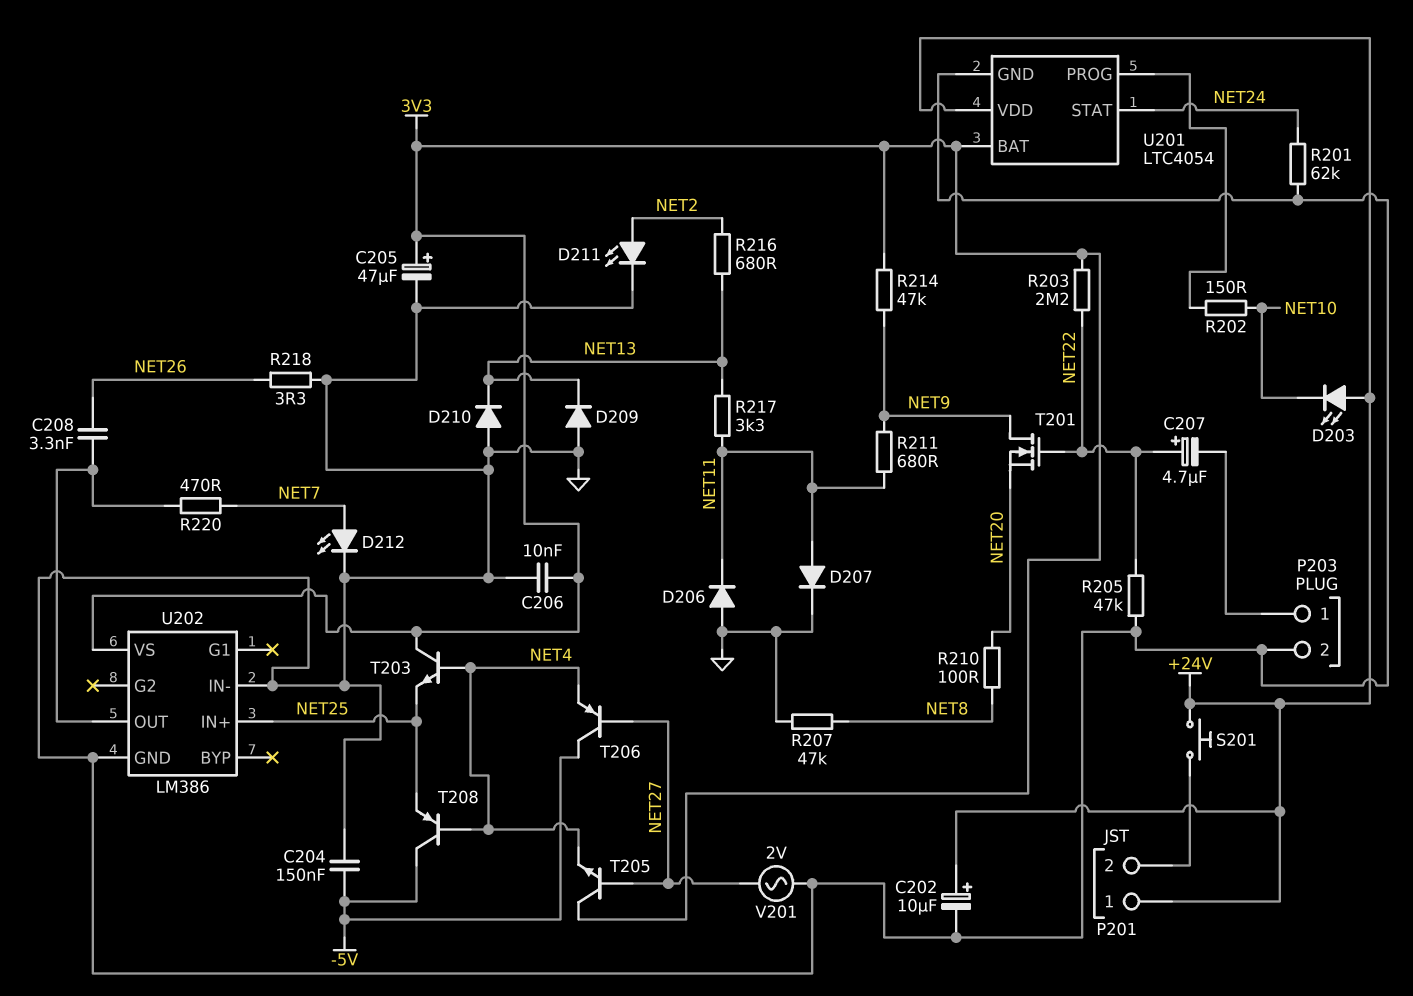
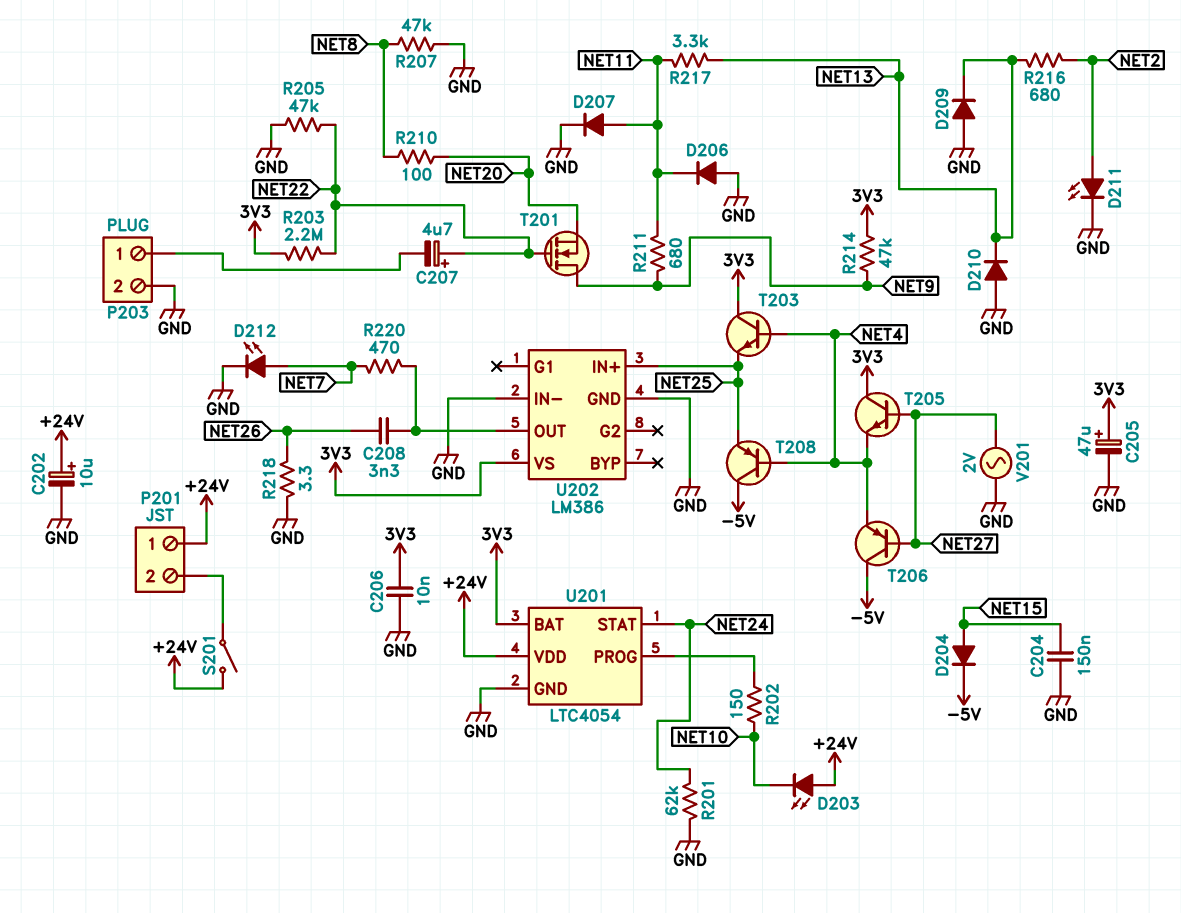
C204: 150nF (-5V, GND) -> 150nF (GND, NET15)
D204: none -> diode (A NET15, K -5V)
S201: button (+24V, P201/2) -> switch (+24V, P201/2)

